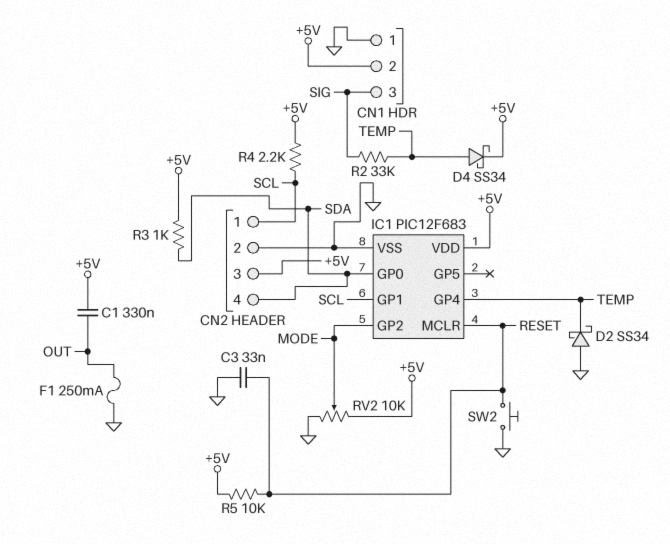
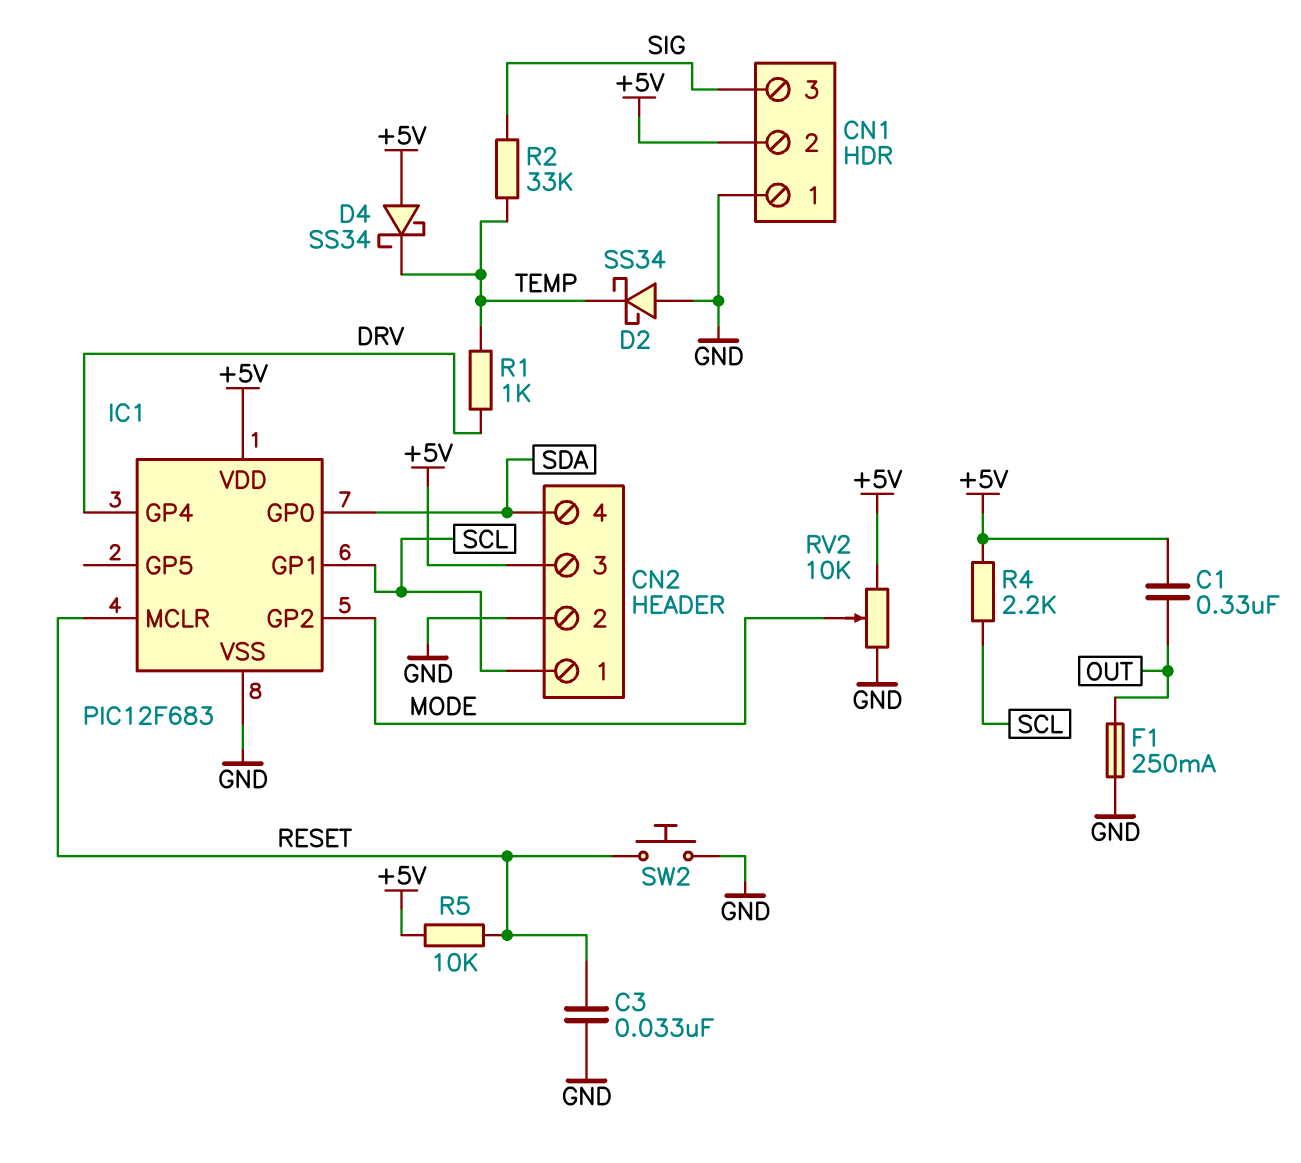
D4: schottky SS34 (A TEMP, K +5V) -> schottky SS34 (A +5V, K TEMP)
IC1 pin GP4: TEMP -> DRV
R1: none -> 1k (DRV, TEMP)
R3: 1k (+5V, SDA) -> none

